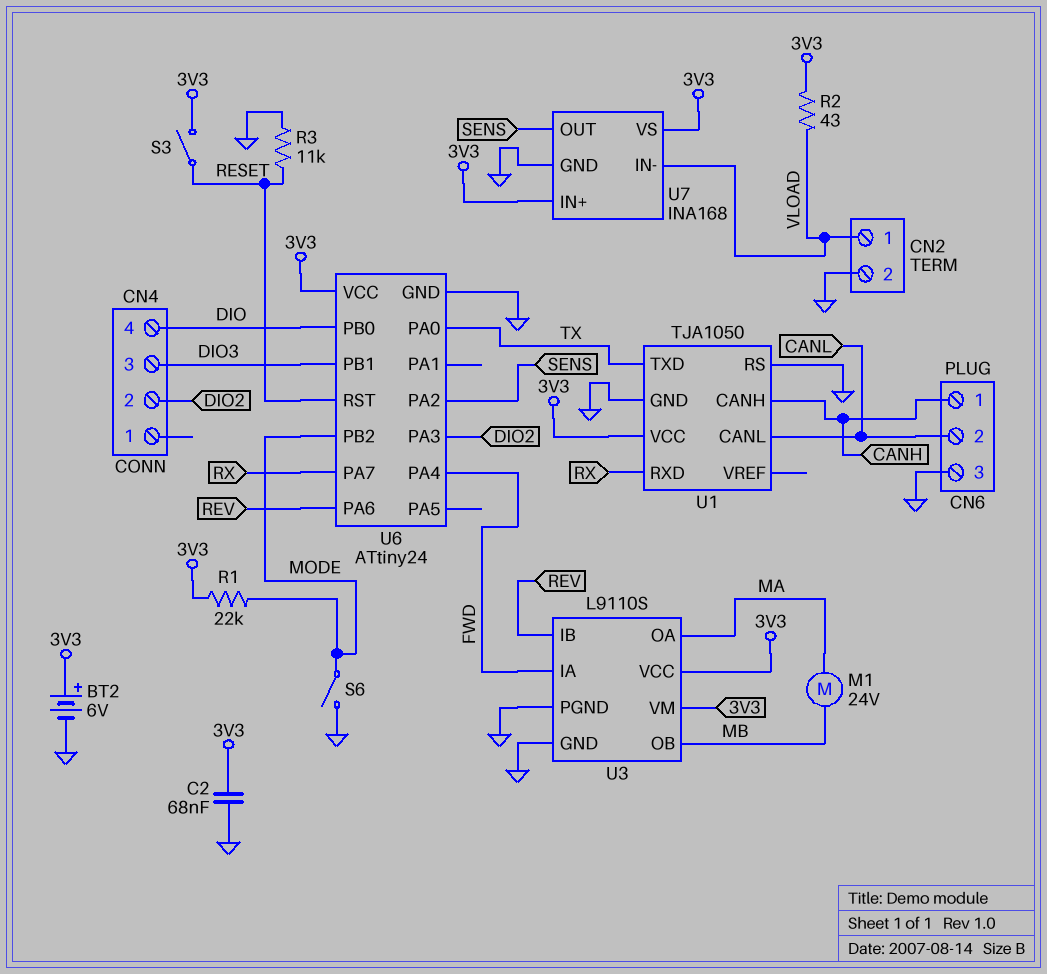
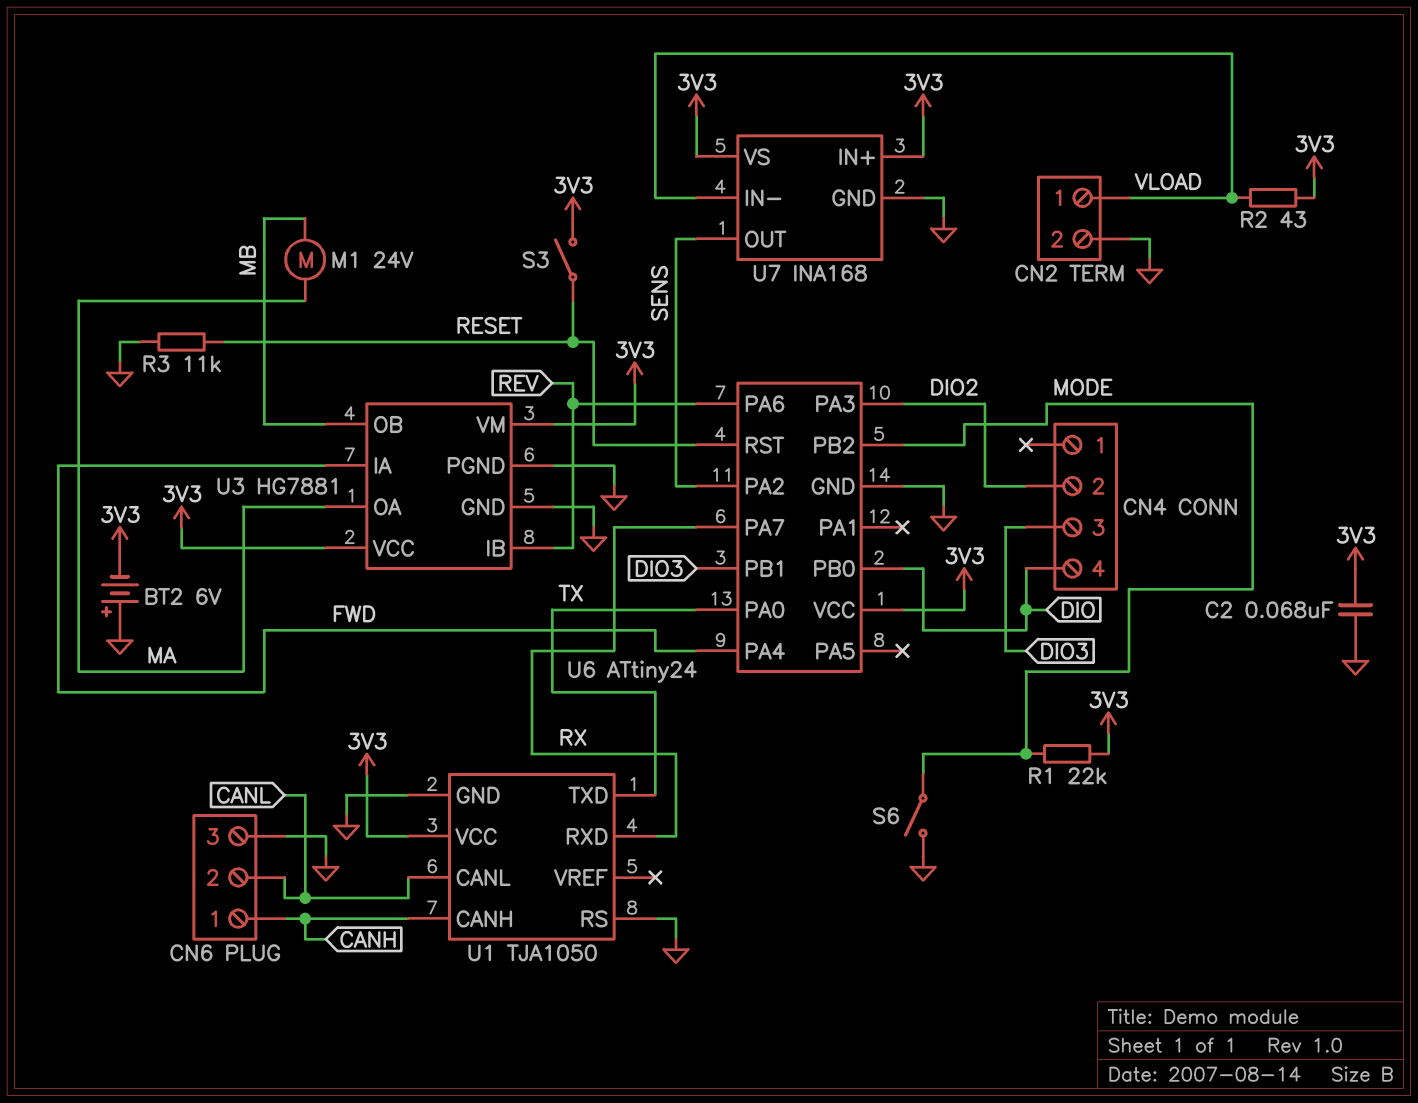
BT2: 6V (plus 3V3, minus GND) -> 6V (plus GND, minus 3V3)
U3: L9110S -> HG7881

